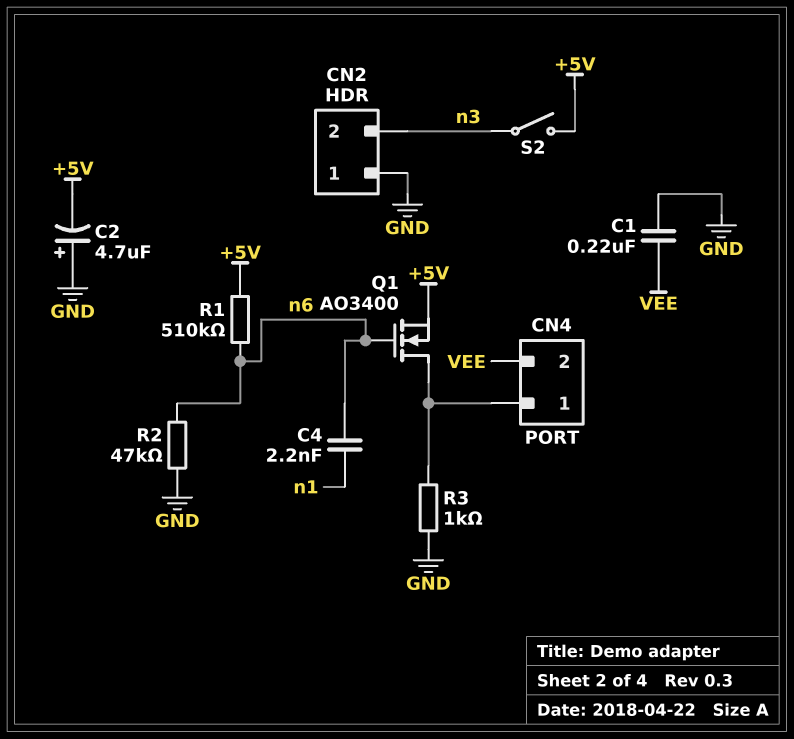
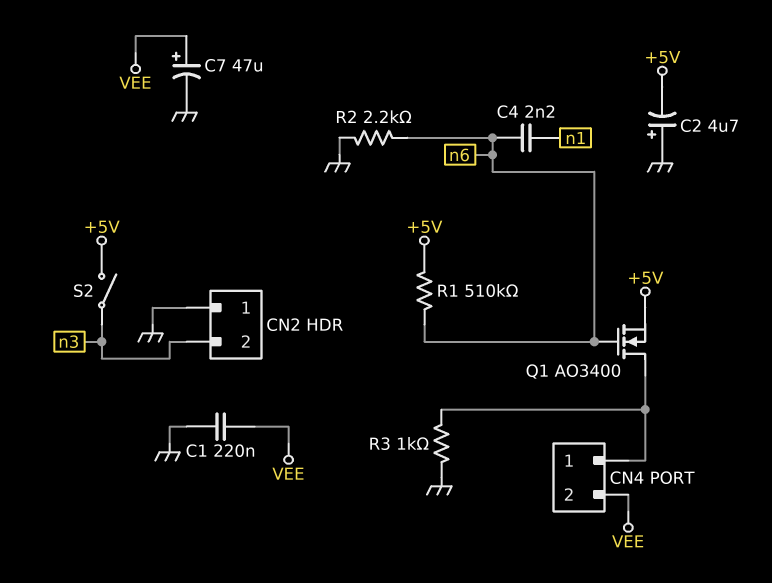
C7: none -> 47uF (plus VEE, minus GND)
R2: 47k (GND, n6) -> 2.2k (GND, n6)

